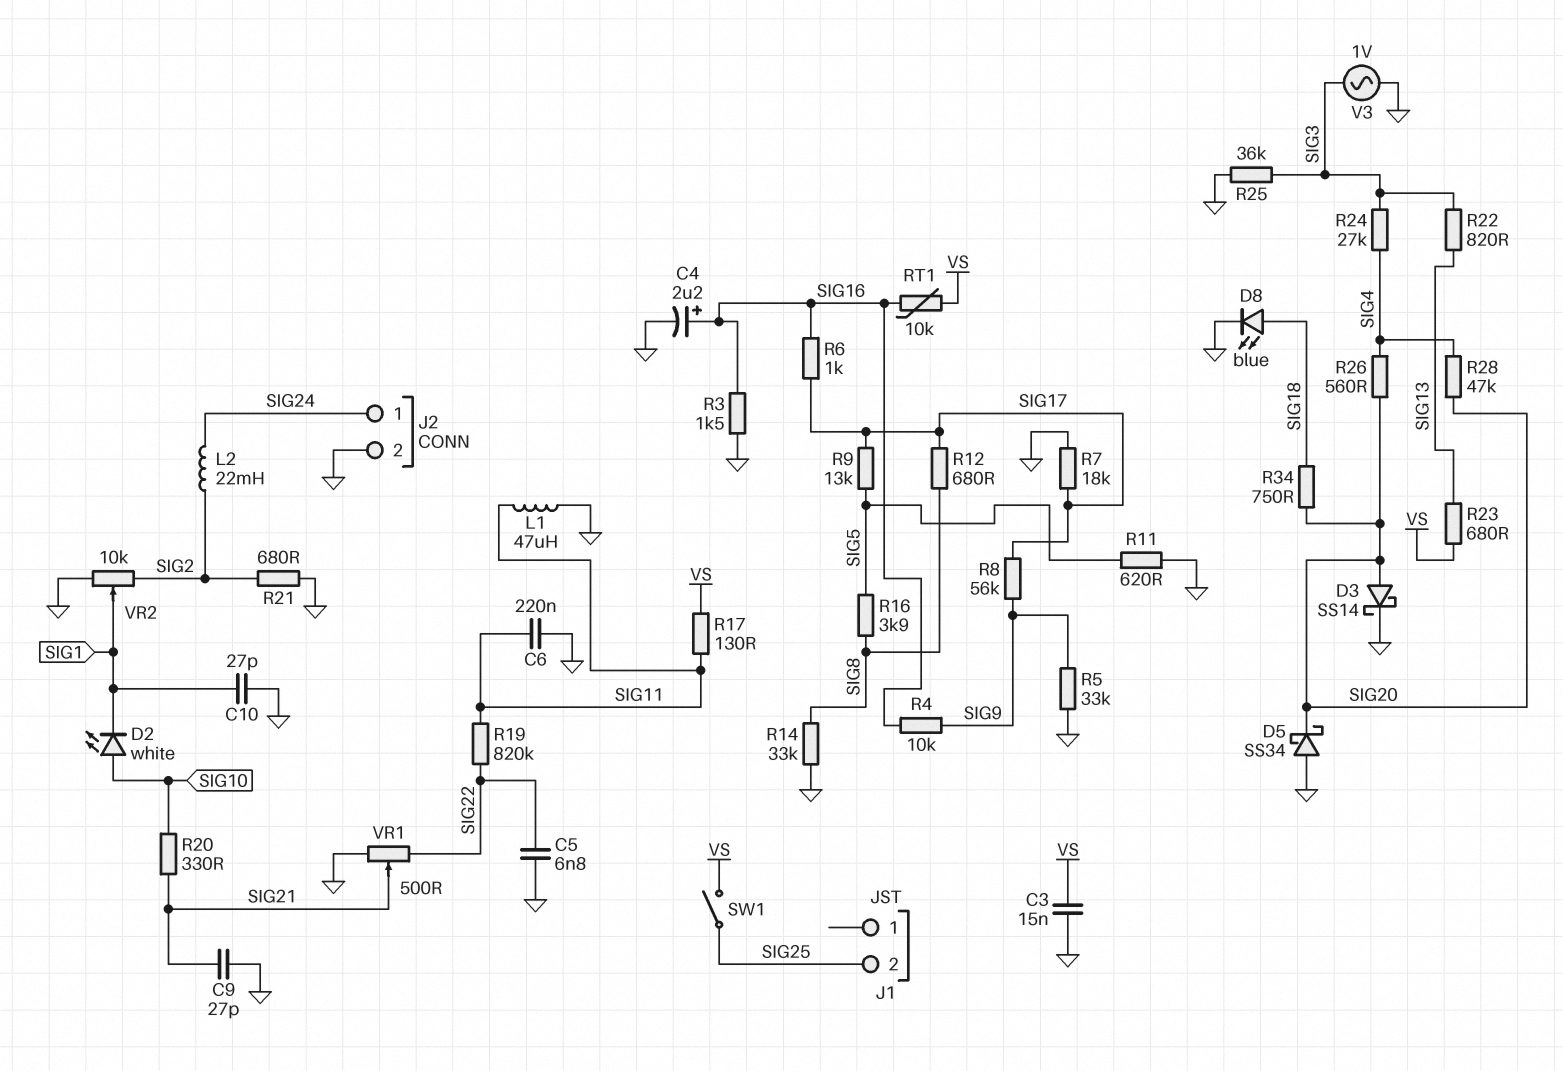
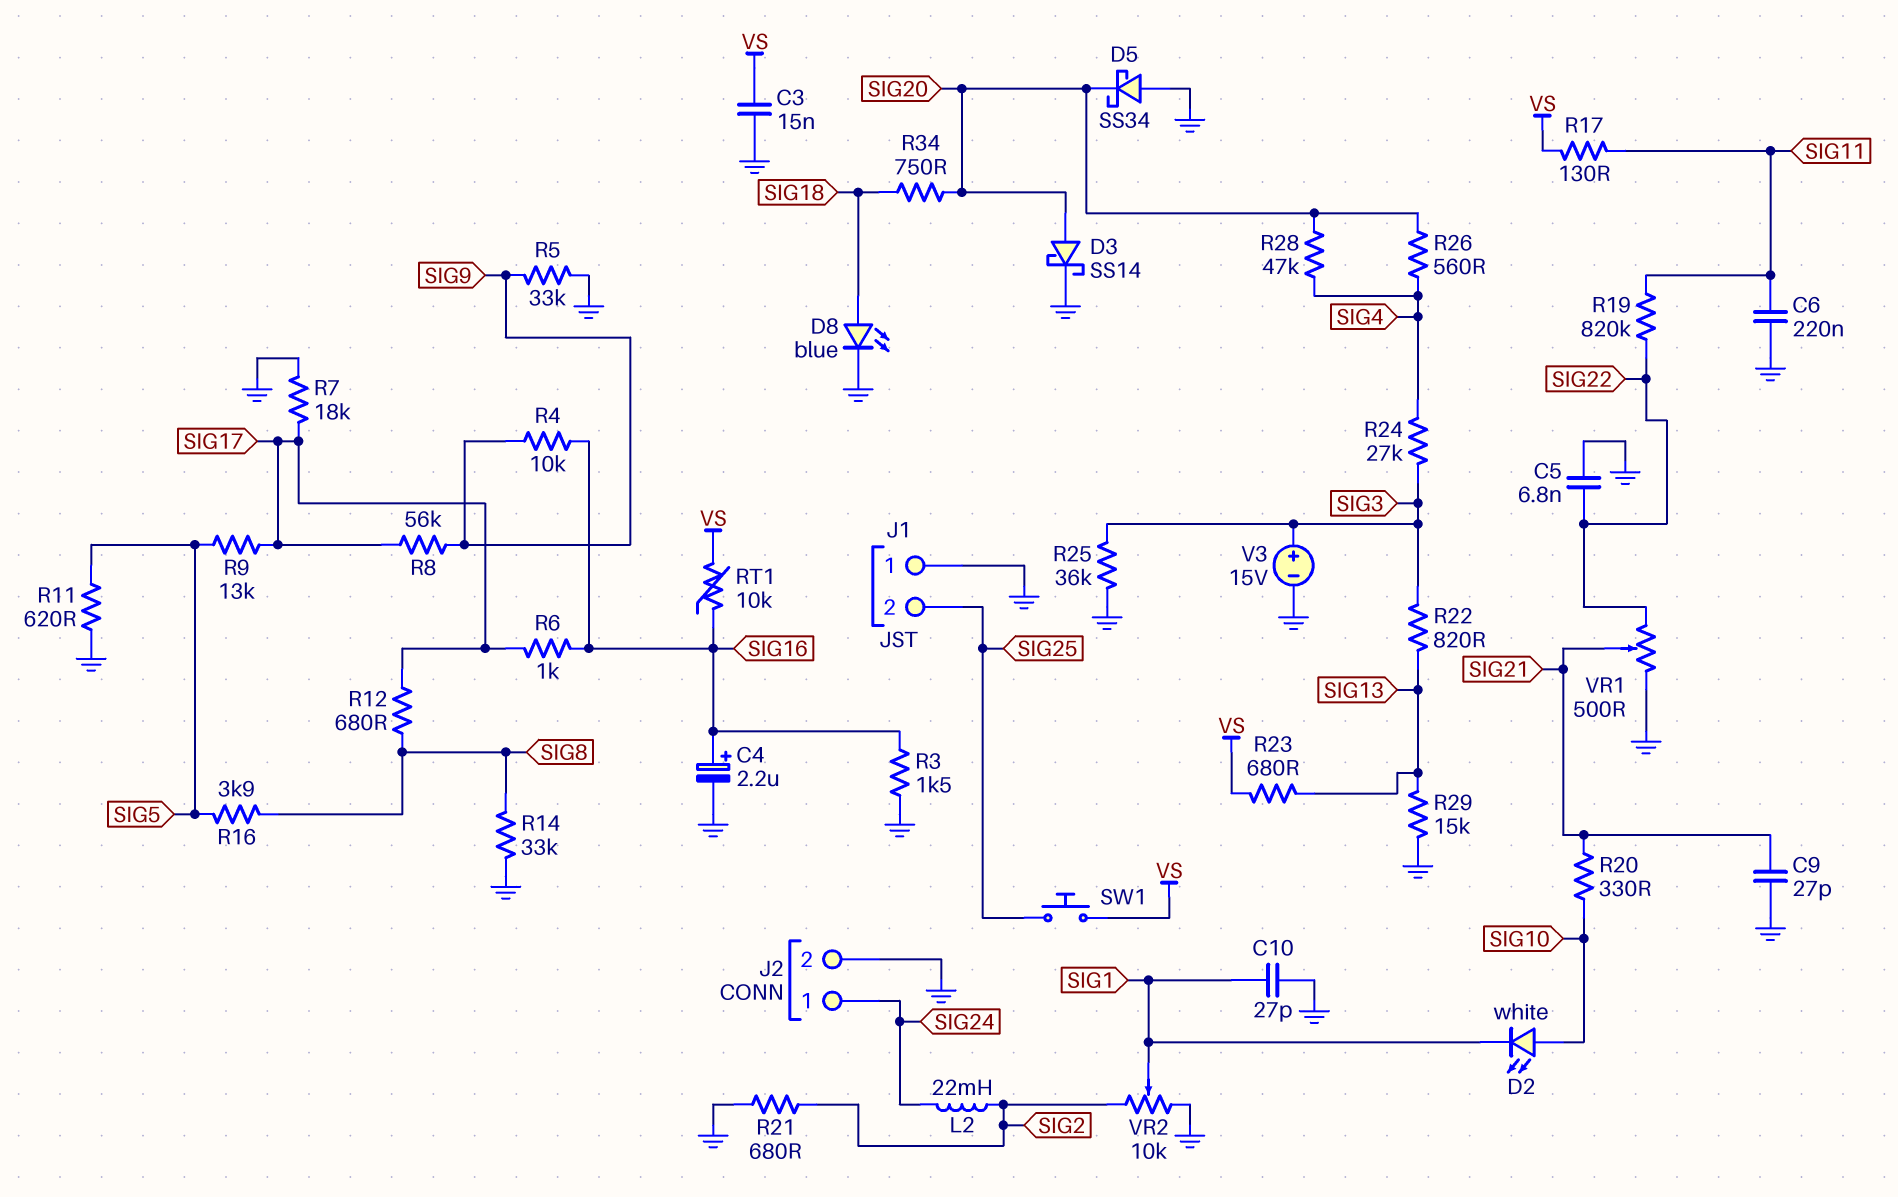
J1 pin 1: none -> GND
L1: 47uH (GND, SIG11) -> none
R29: none -> 15k (GND, SIG13)
SW1: switch (SIG25, VS) -> button (SIG25, VS)
V3: AC 1V (GND, SIG3) -> 15V (plus SIG3, minus GND)

